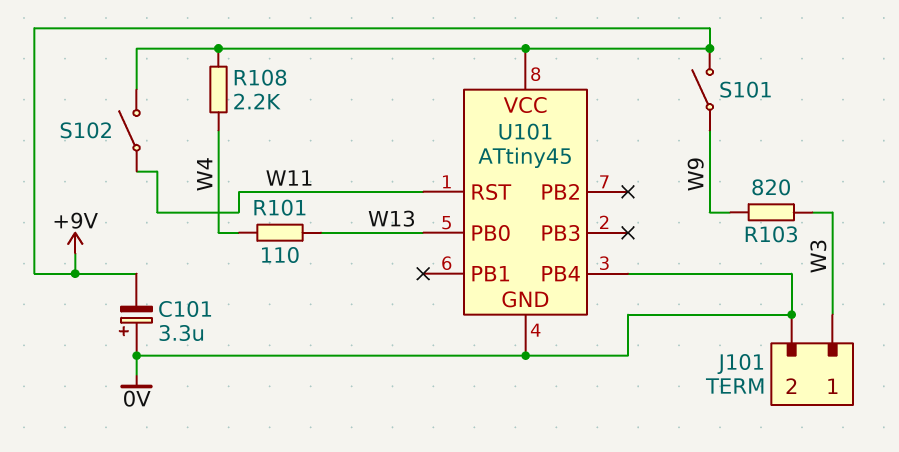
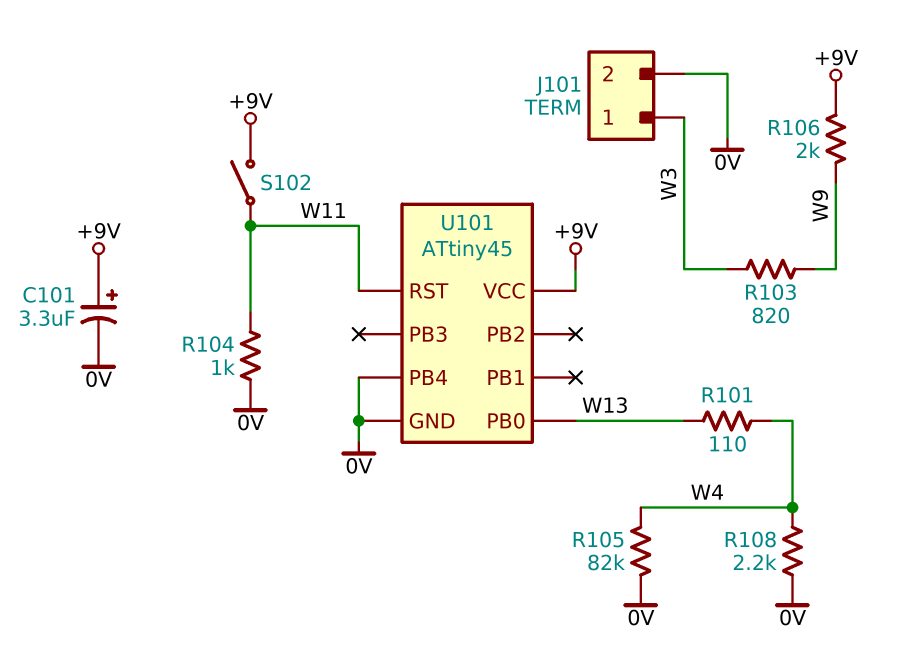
C101: 3.3uF (plus 0V, minus +9V) -> 3.3uF (plus +9V, minus 0V)
R104: none -> 1k (0V, W11)
R105: none -> 82k (0V, W4)
R106: none -> 2k (+9V, W9)
R108: 2.2k (+9V, W4) -> 2.2k (0V, W4)
S101: switch (+9V, W9) -> none

